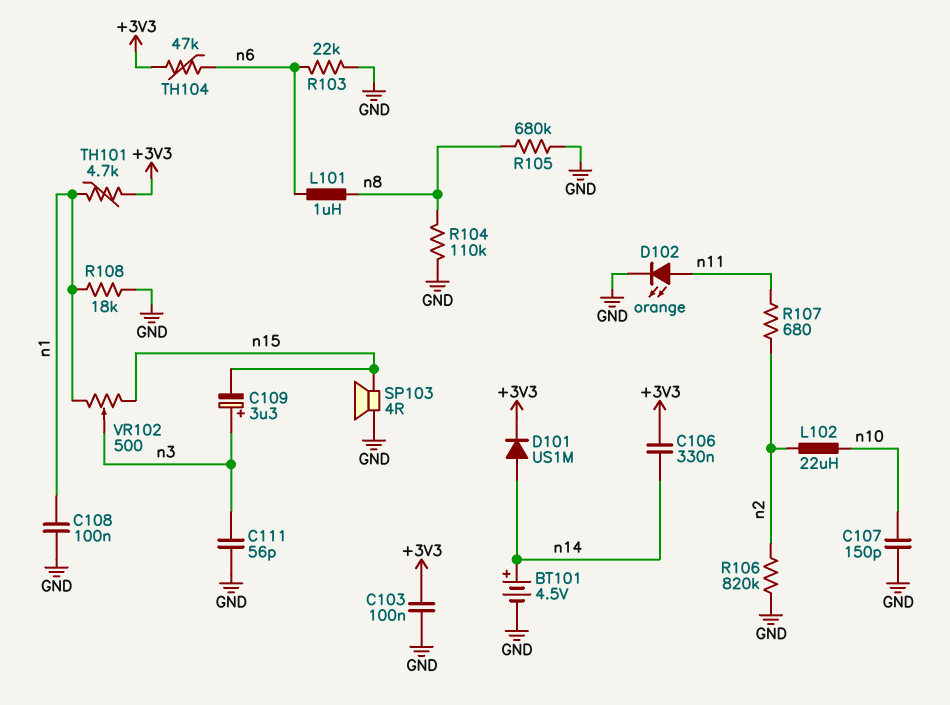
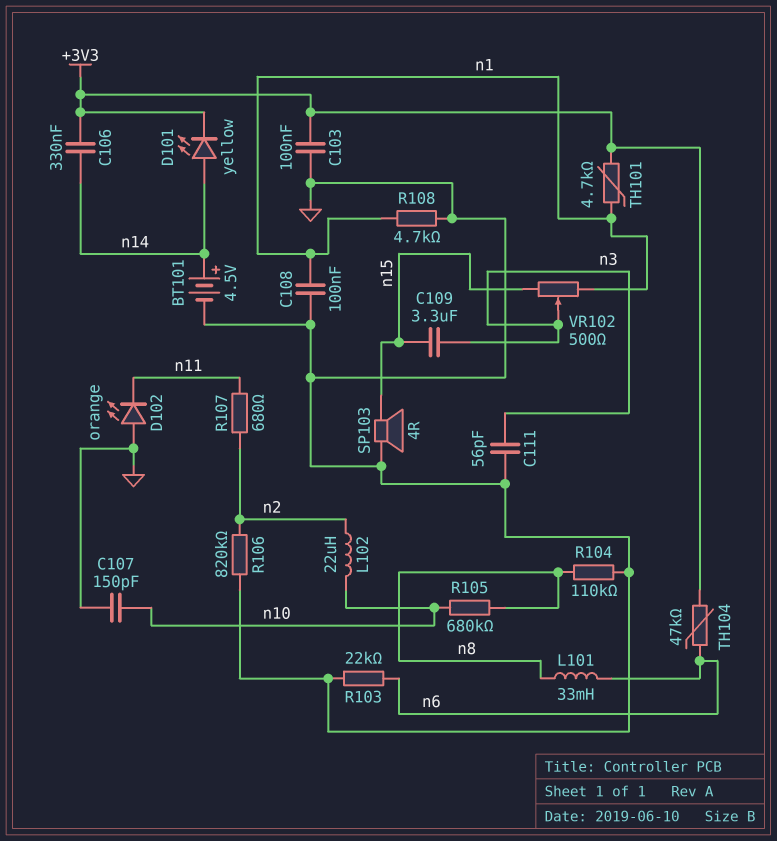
C109: 3.3uF (plus n3, minus n15) -> 3.3uF (n3, n15)
D101: diode US1M (A n14, K +3V3) -> LED yellow (A n14, K +3V3)
D102: LED orange (A n11, K GND) -> LED orange (A GND, K n11)
L101: 1uH (n6, n8) -> 33mH (n6, n8)
R105: 680k (GND, n8) -> 680k (n8, n10)
R108: 18k (GND, n1) -> 4.7k (GND, n1)

